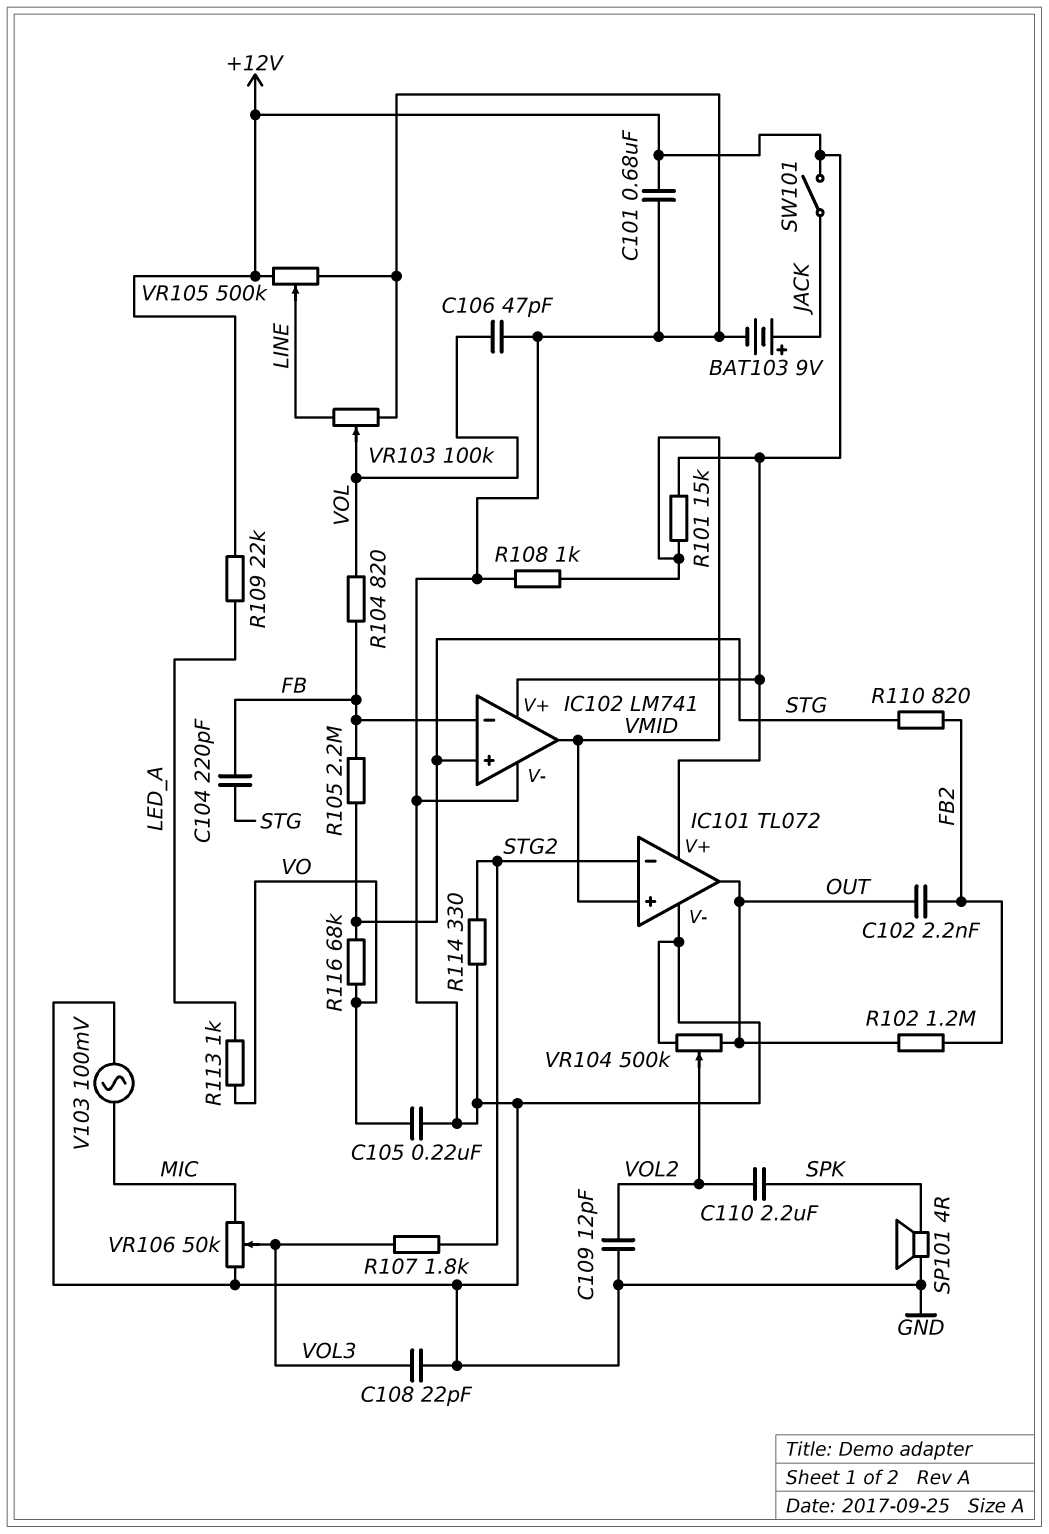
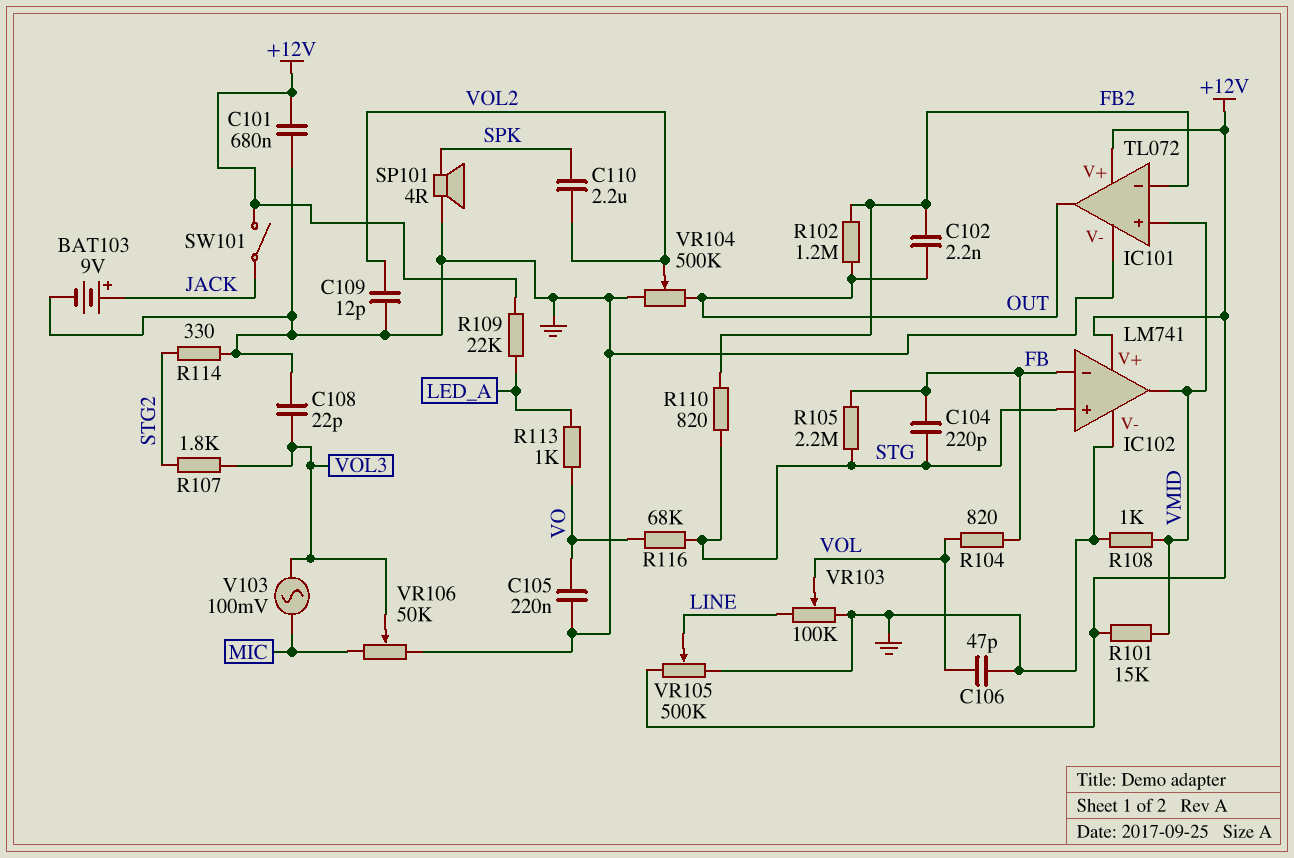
IC101 pin in-: STG2 -> FB2
V103: AC 100mV (GND, MIC) -> AC 100mV (MIC, VOL3)

